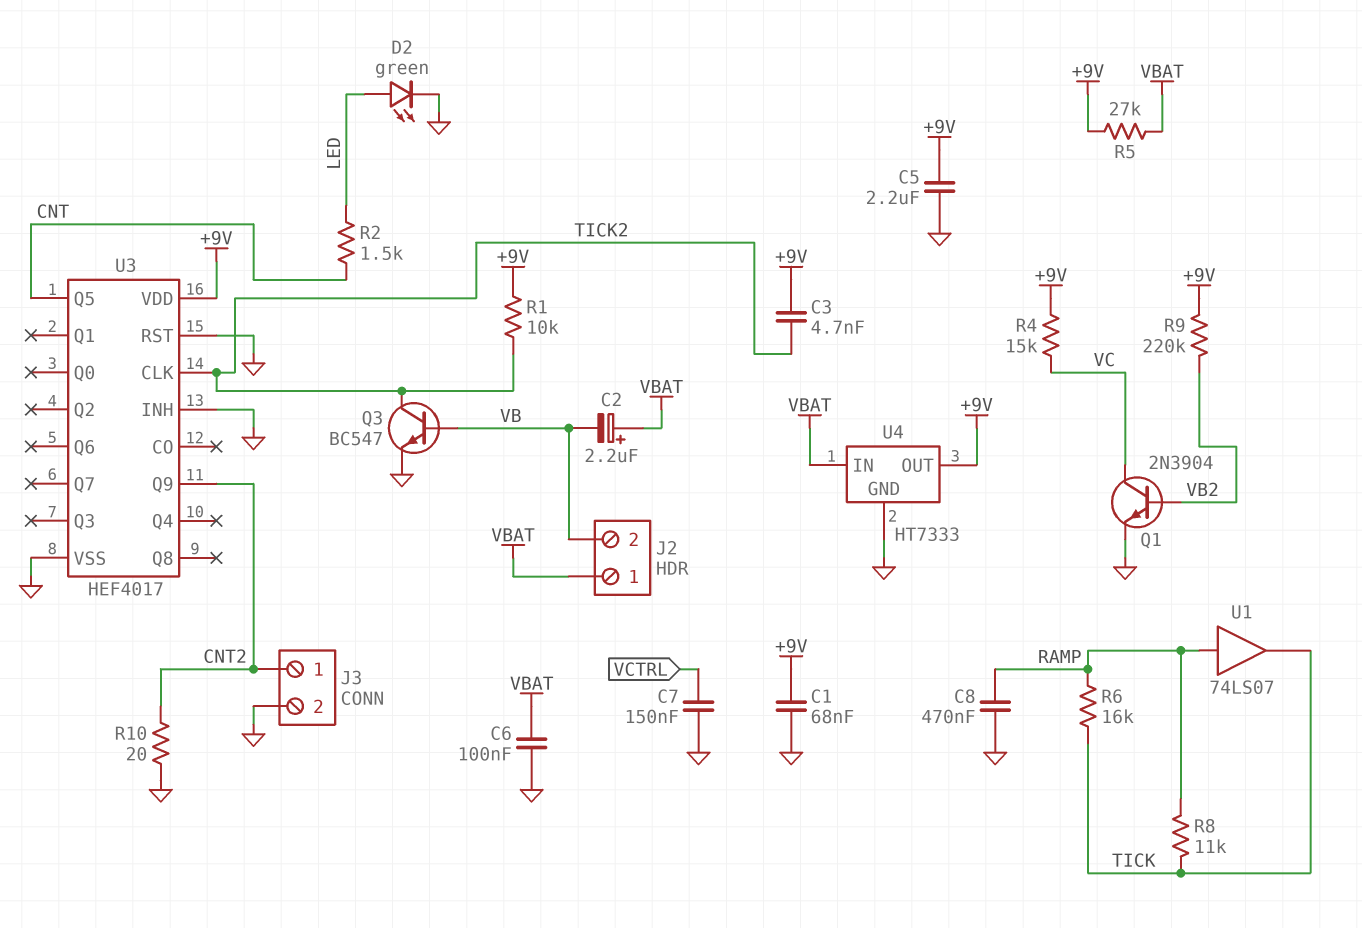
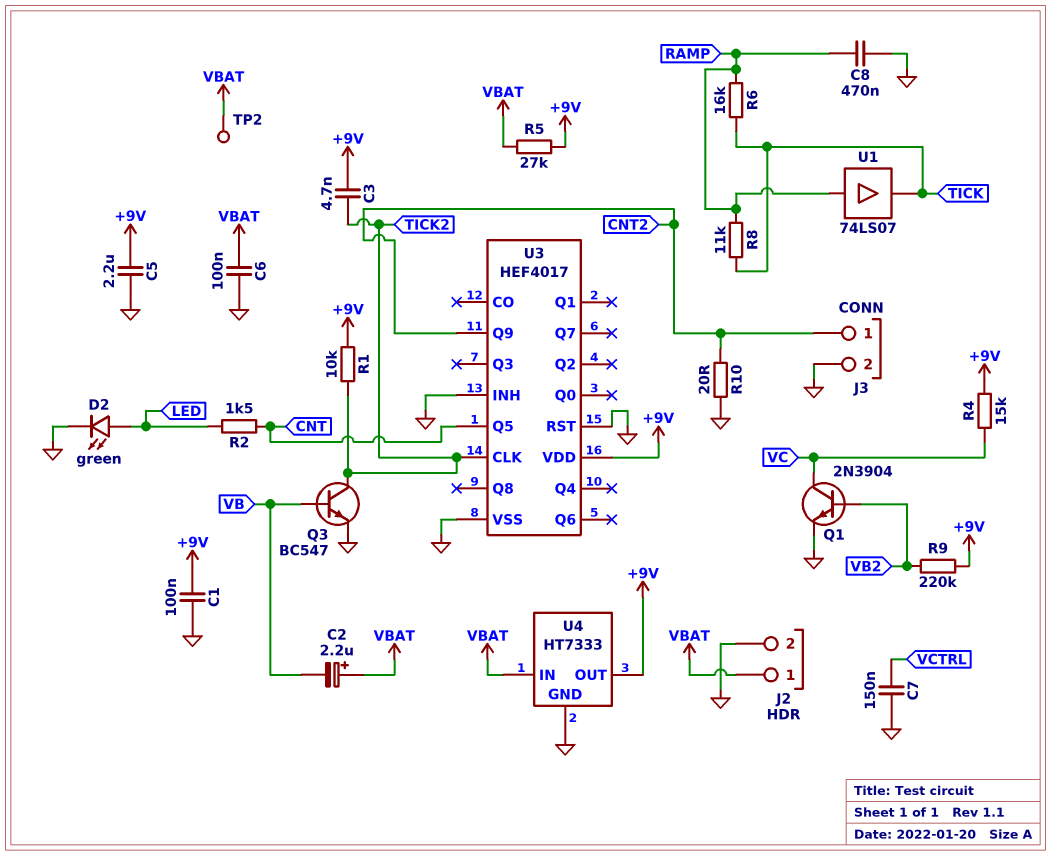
C1: 68nF (+9V, GND) -> 100nF (+9V, GND)
J2 pin 2: VB -> GND
TP2: none -> test point (VBAT)

